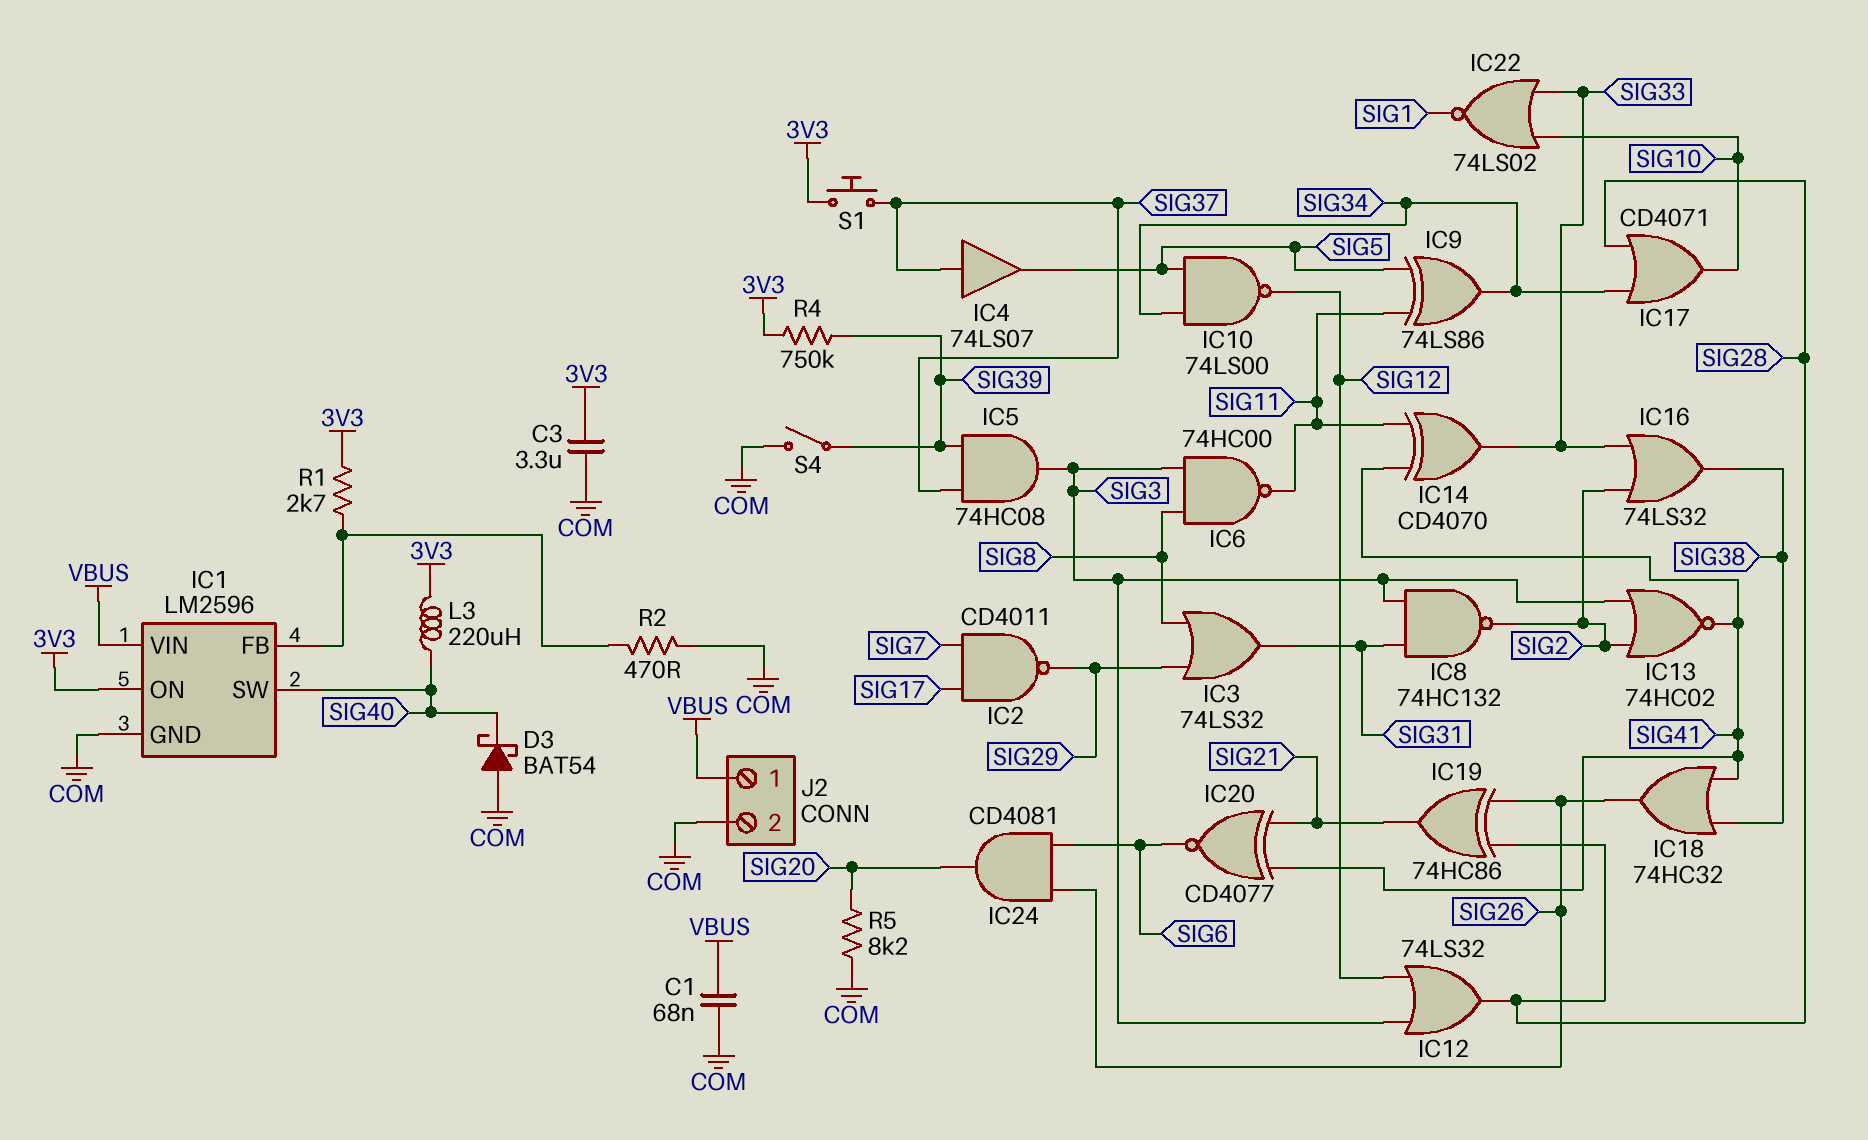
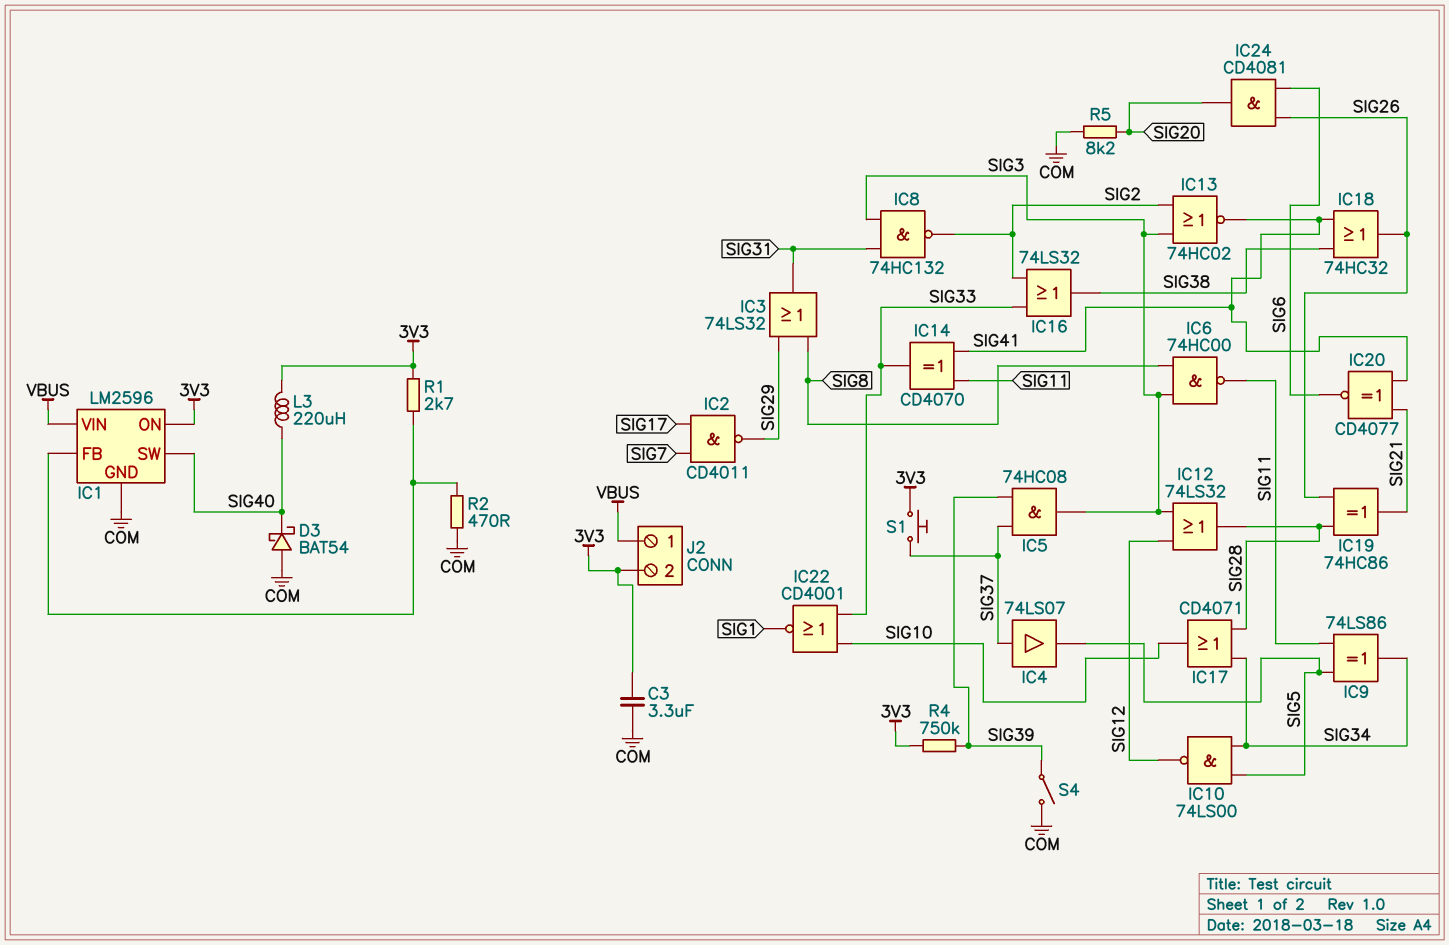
C1: 68nF (COM, VBUS) -> none
IC22: NOR 74LS02 (in SIG10, in SIG33, out SIG1) -> NOR CD4001 (in SIG10, in SIG33, out SIG1)
J2 pin 2: COM -> 3V3

